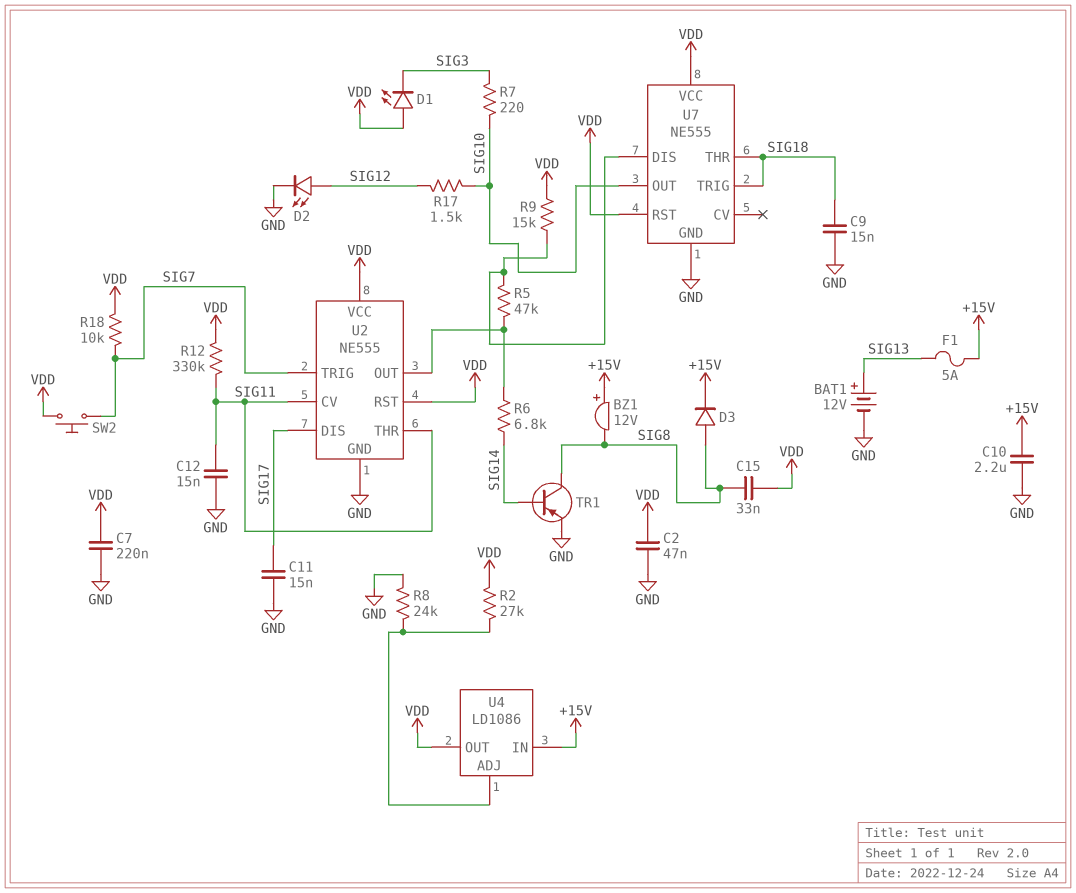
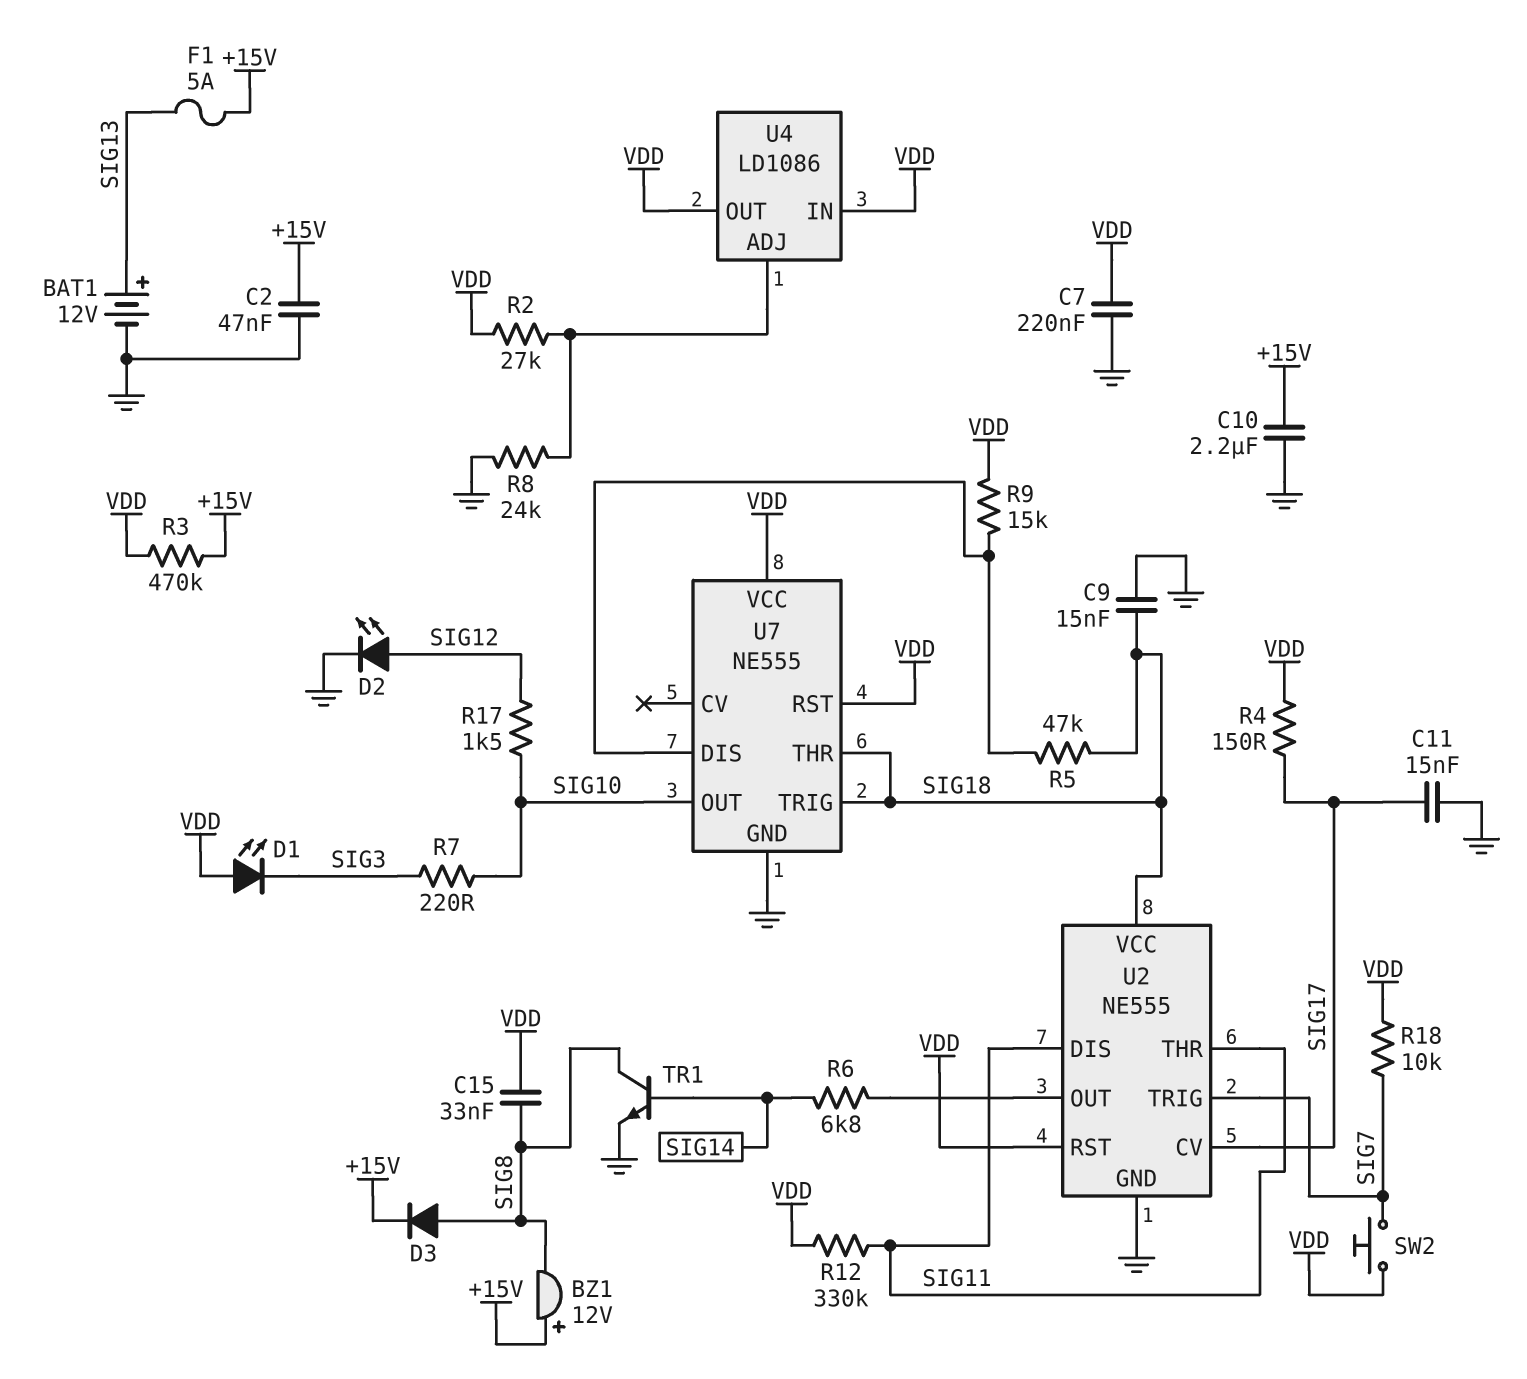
C2: 47nF (GND, VDD) -> 47nF (+15V, GND)
C12: 15nF (GND, SIG11) -> none
R3: none -> 470k (+15V, VDD)
R4: none -> 150 (SIG17, VDD)
R5: 47k (U2/OUT, U7/DIS) -> 47k (SIG18, U7/DIS)
TR1: PNP (B SIG14, C SIG8, E GND) -> NPN (B SIG14, C SIG8, E GND)
U2 pin CV: SIG11 -> SIG17
U2 pin DIS: SIG17 -> SIG11
U2 pin VCC: VDD -> SIG18
U4 pin IN: +15V -> VDD

